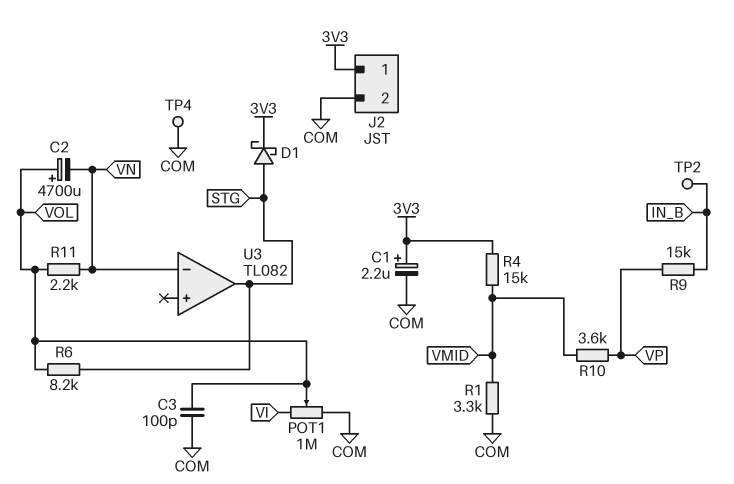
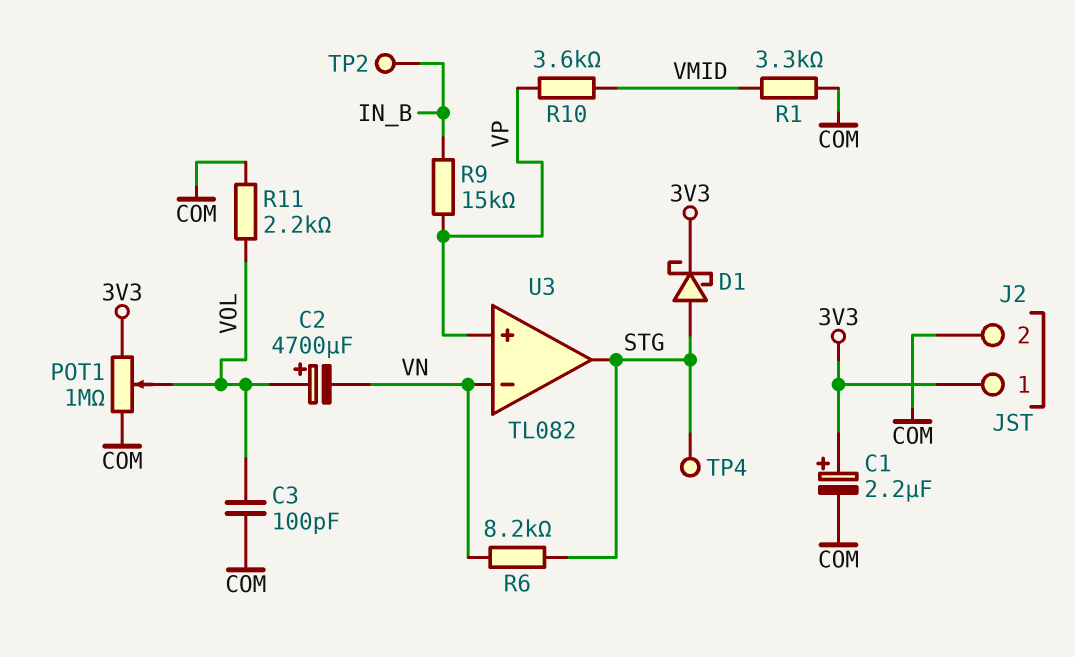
POT1: 1M (COM, VI, wiper VOL) -> 1M (3V3, COM, wiper VOL)
R4: 15k (3V3, VMID) -> none
R6: 8.2k (STG, VOL) -> 8.2k (STG, VN)
R11: 2.2k (VN, VOL) -> 2.2k (COM, VOL)
TP4: test point (COM) -> test point (STG)
U3 pin in+: none -> VP

